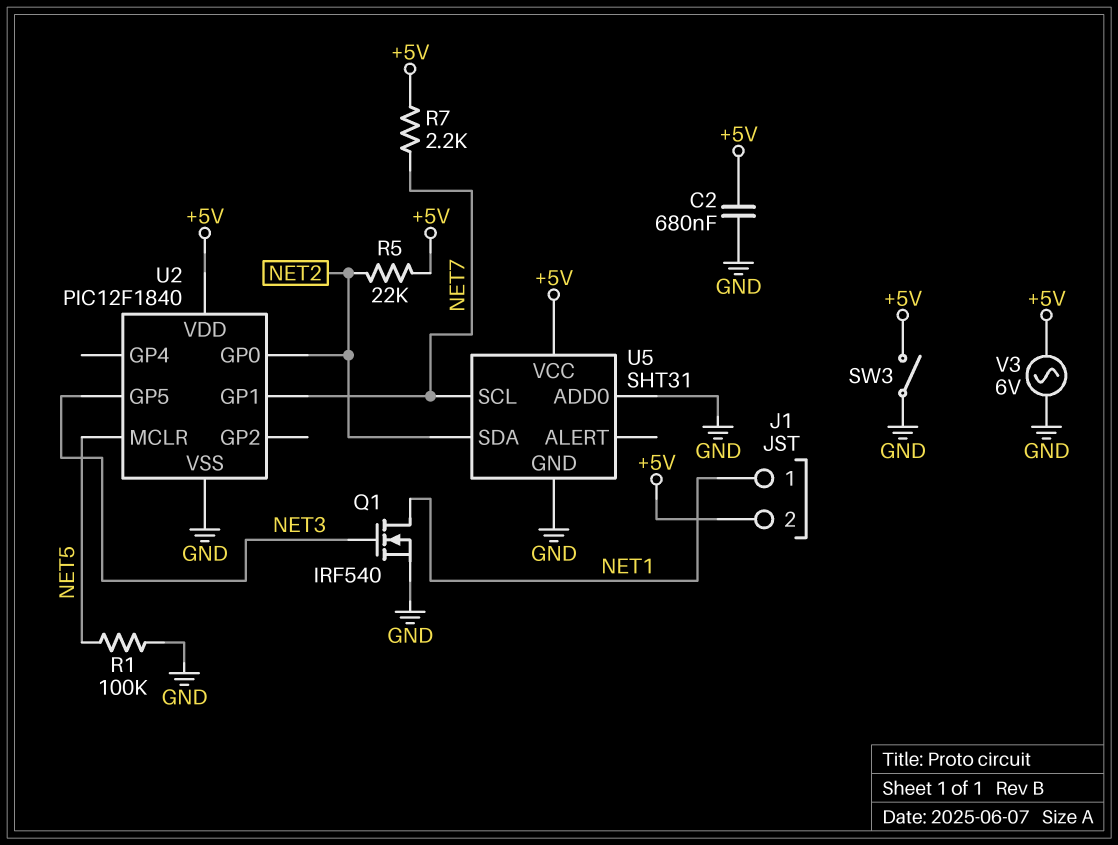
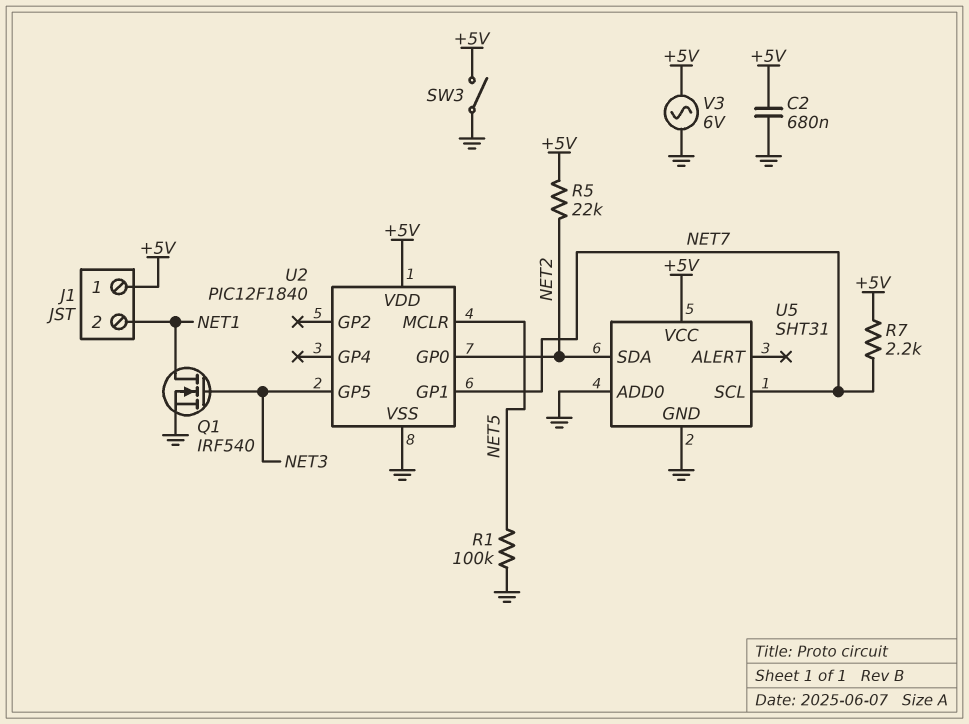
J1 pin 1: NET1 -> +5V
J1 pin 2: +5V -> NET1

